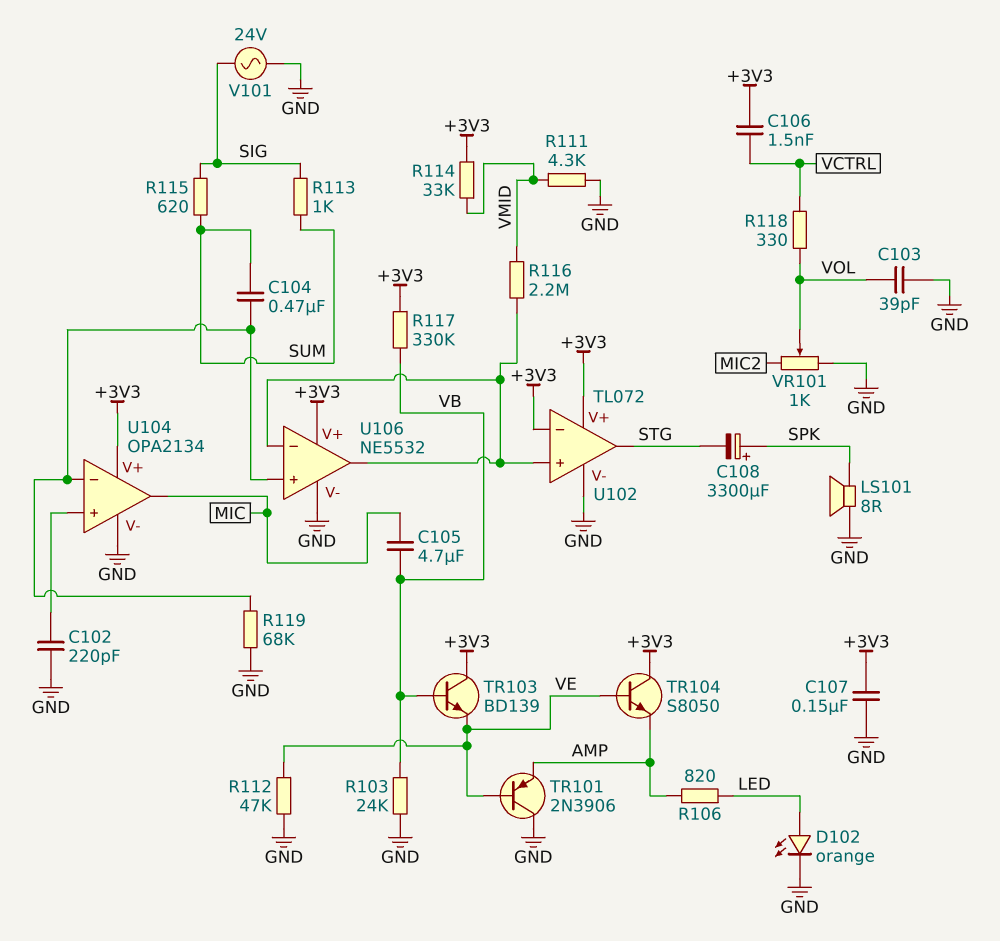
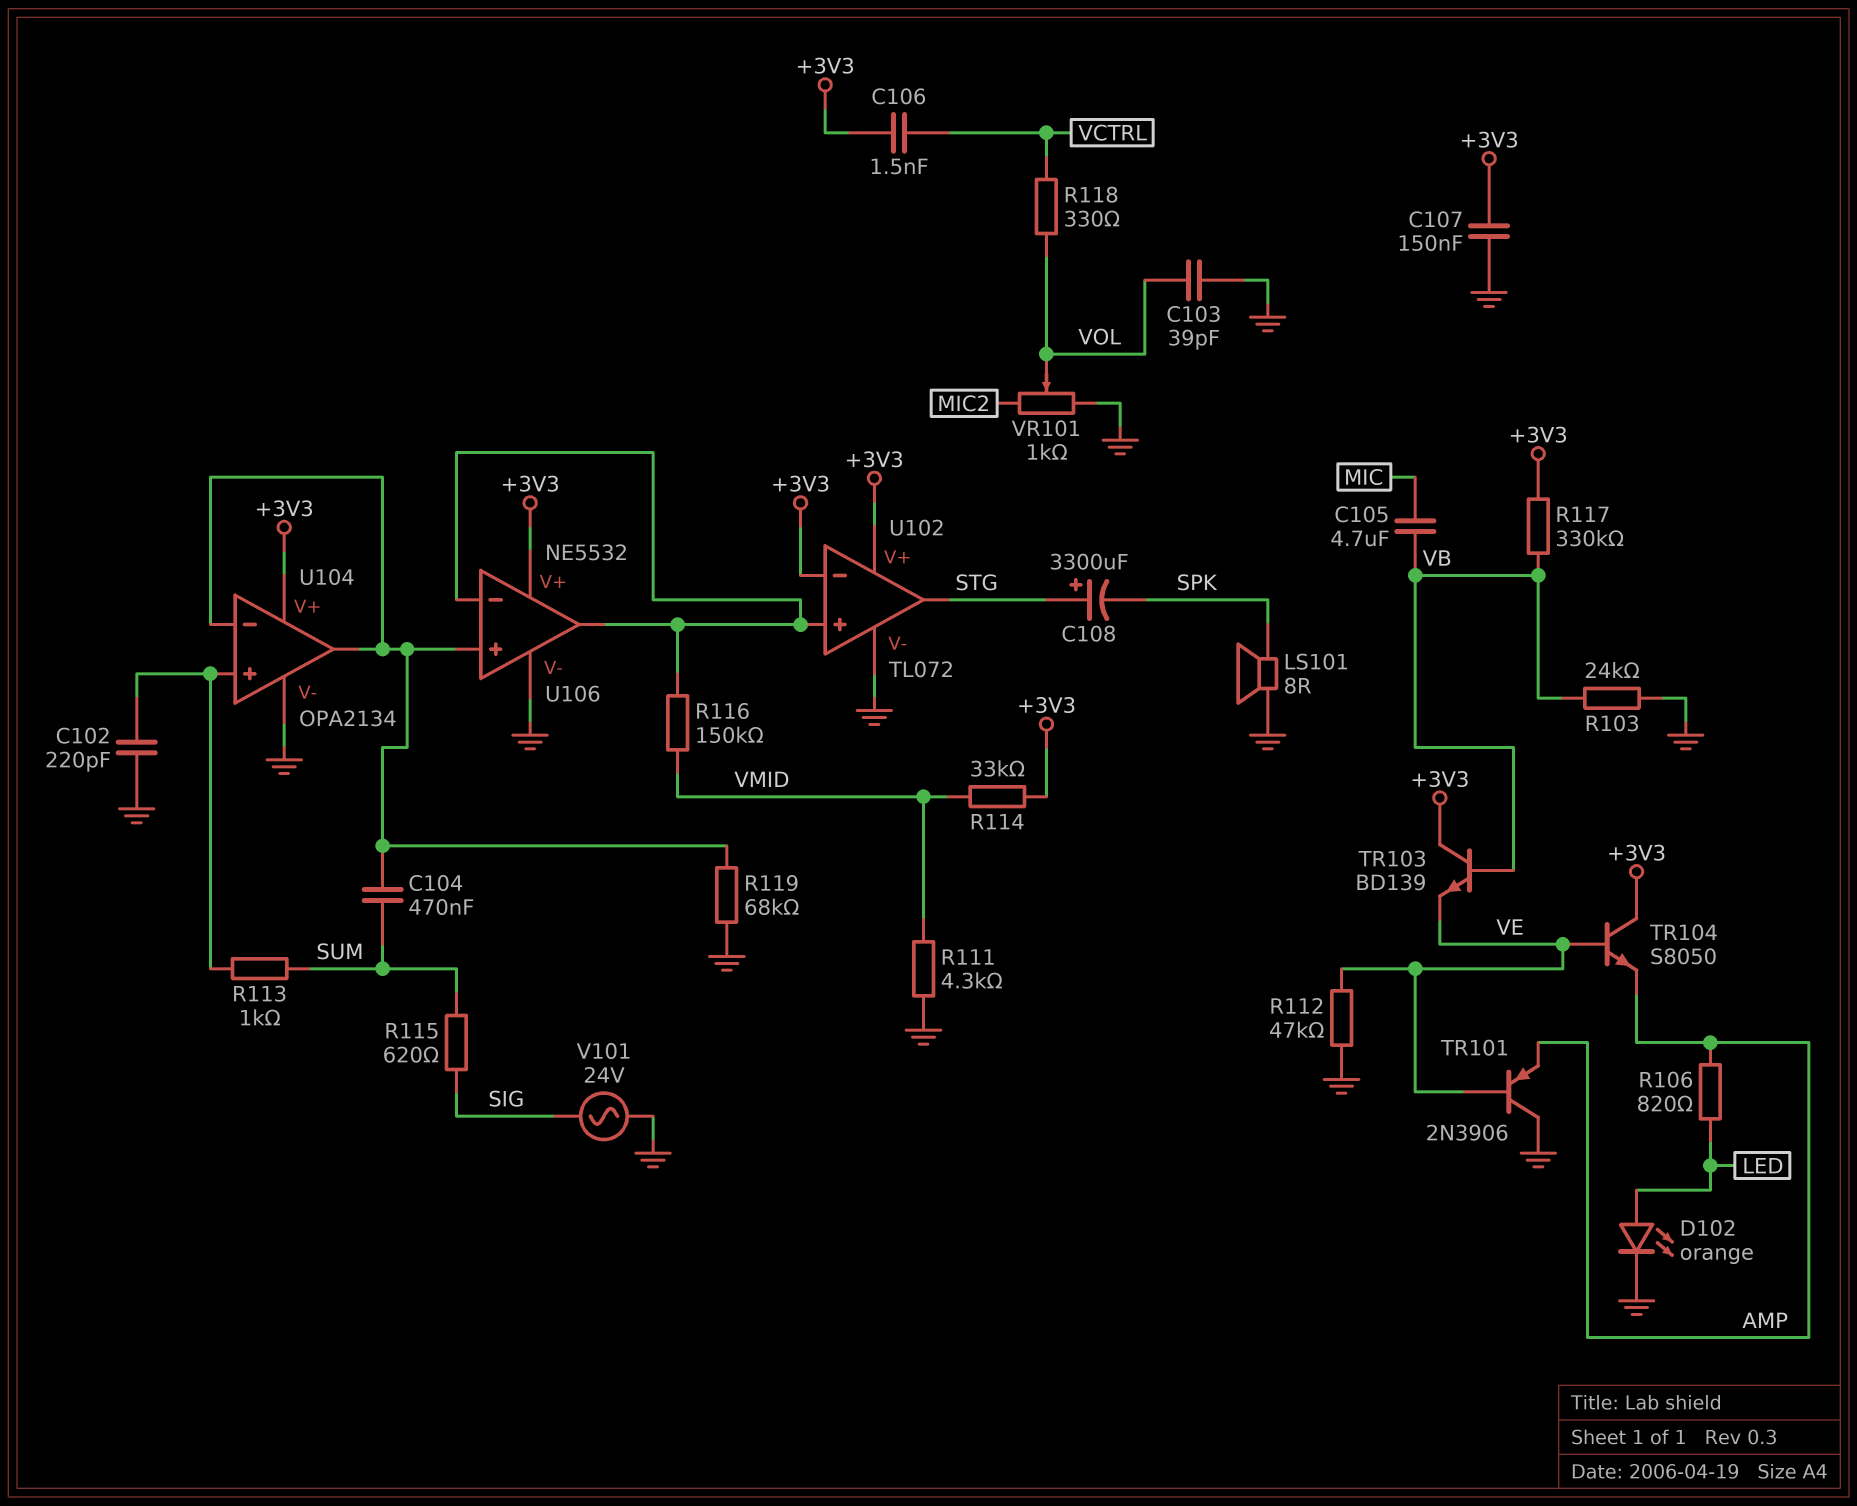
C108: 3300uF (plus SPK, minus STG) -> 3300uF (plus STG, minus SPK)
R113: 1k (SIG, SUM) -> 1k (SUM, U104/in+)
R116: 2.2M (U102/in+, VMID) -> 150k (U102/in+, VMID)
U104 pin out: MIC -> U104/in-

